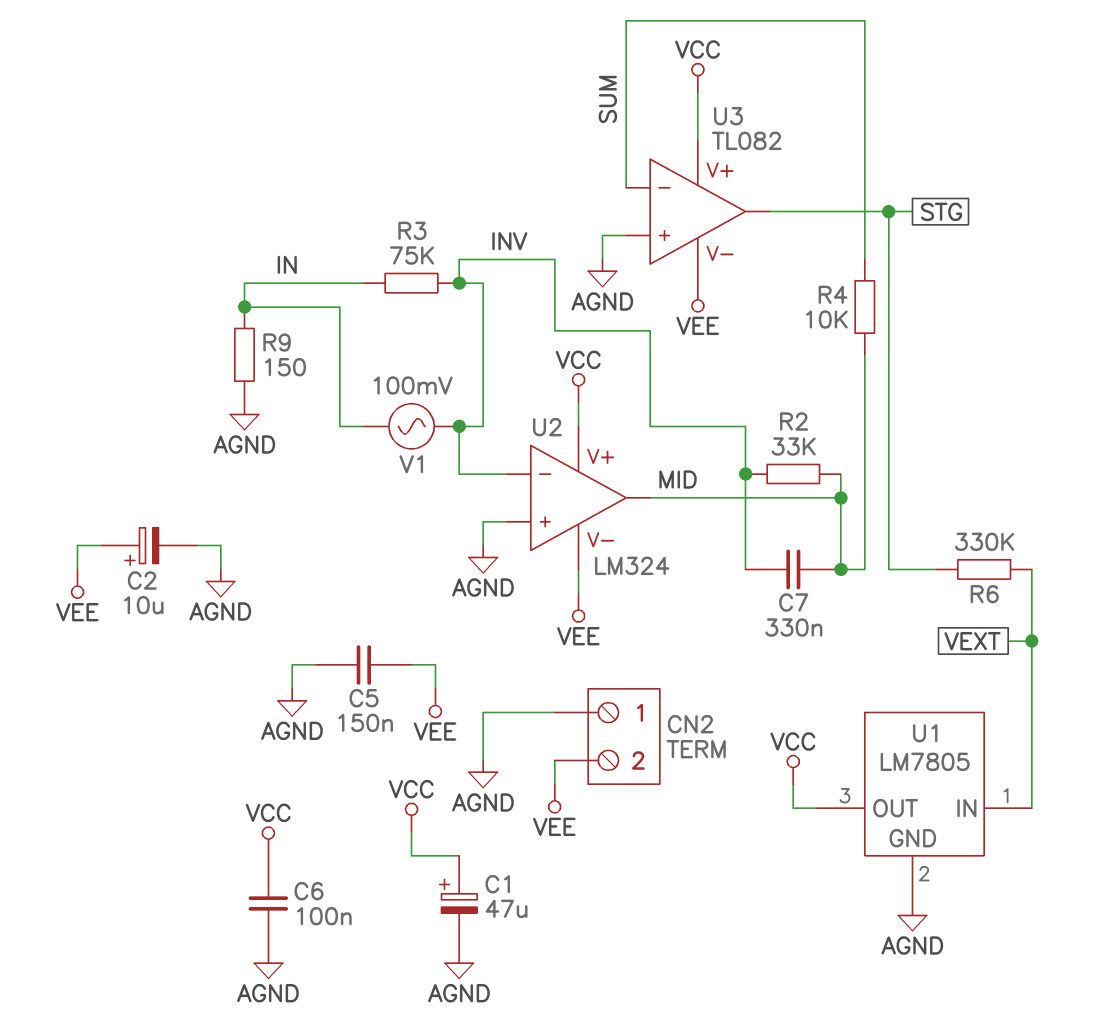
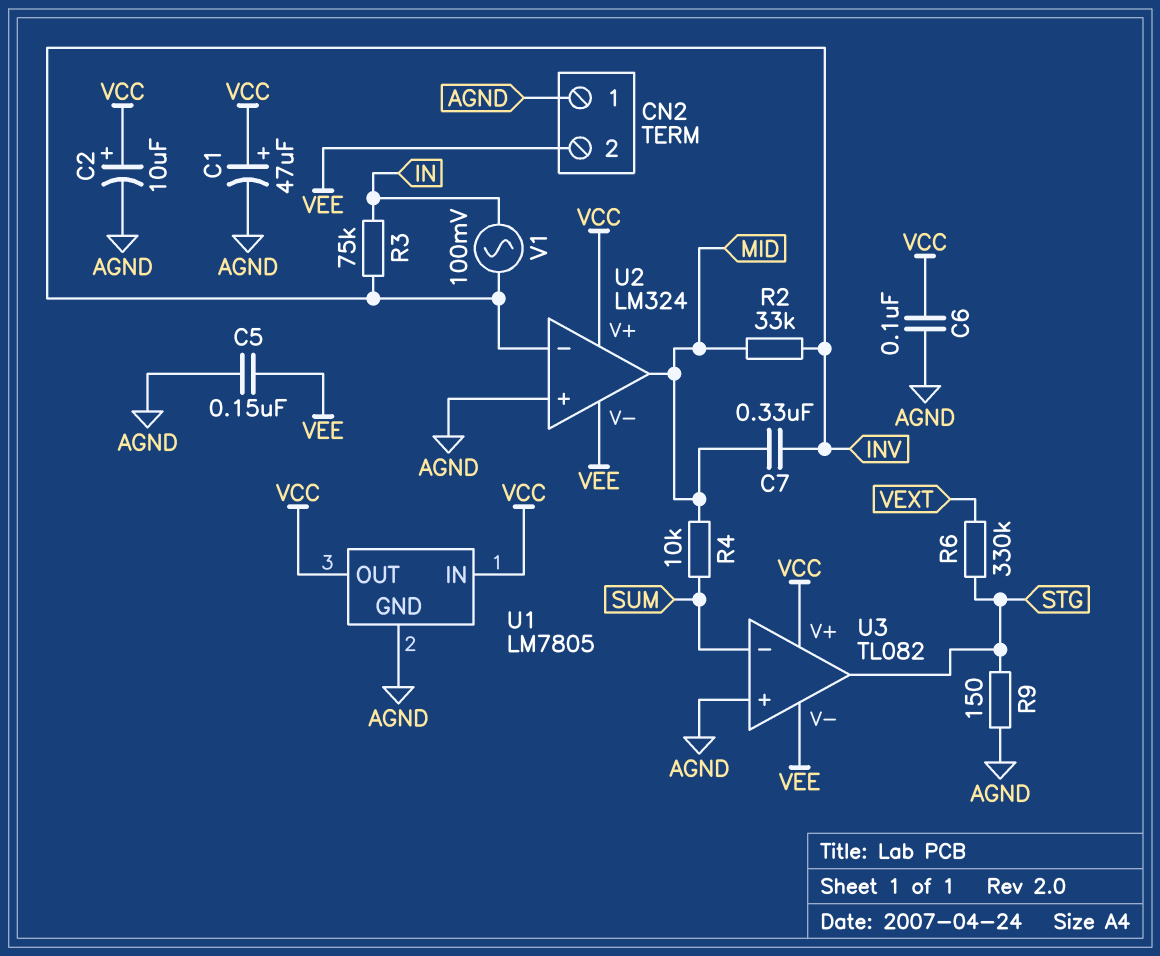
C2: 10uF (plus VEE, minus AGND) -> 10uF (plus VCC, minus AGND)
R9: 150 (AGND, IN) -> 150 (AGND, STG)
U1 pin IN: VEXT -> VCC

